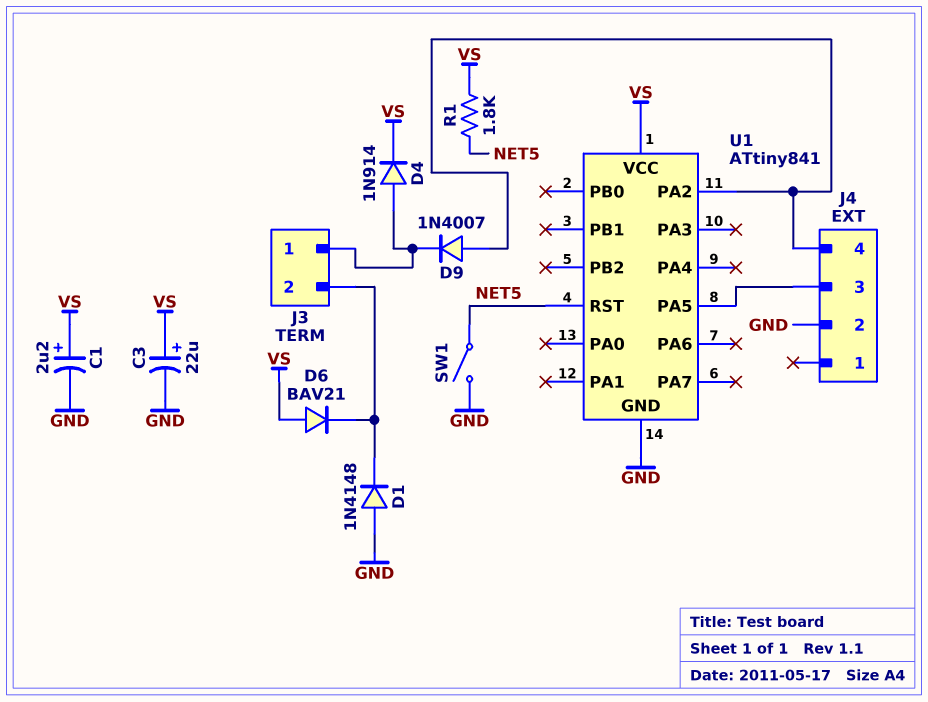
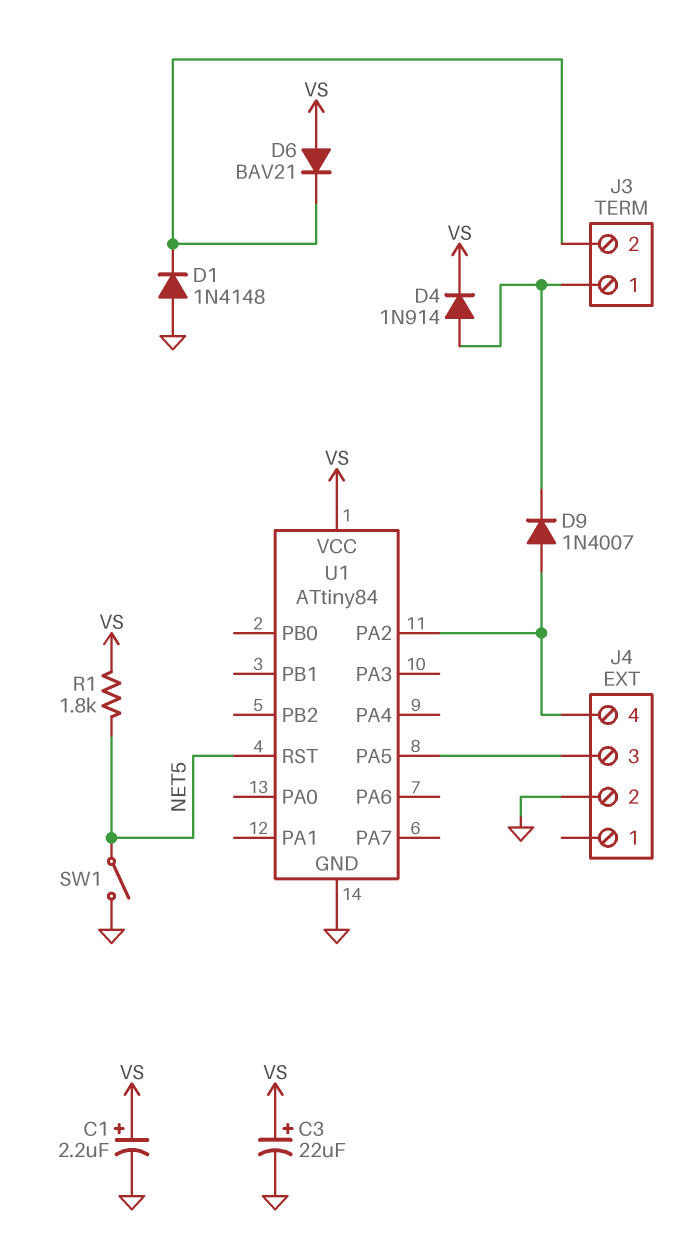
U1: ATtiny841 -> ATtiny84

